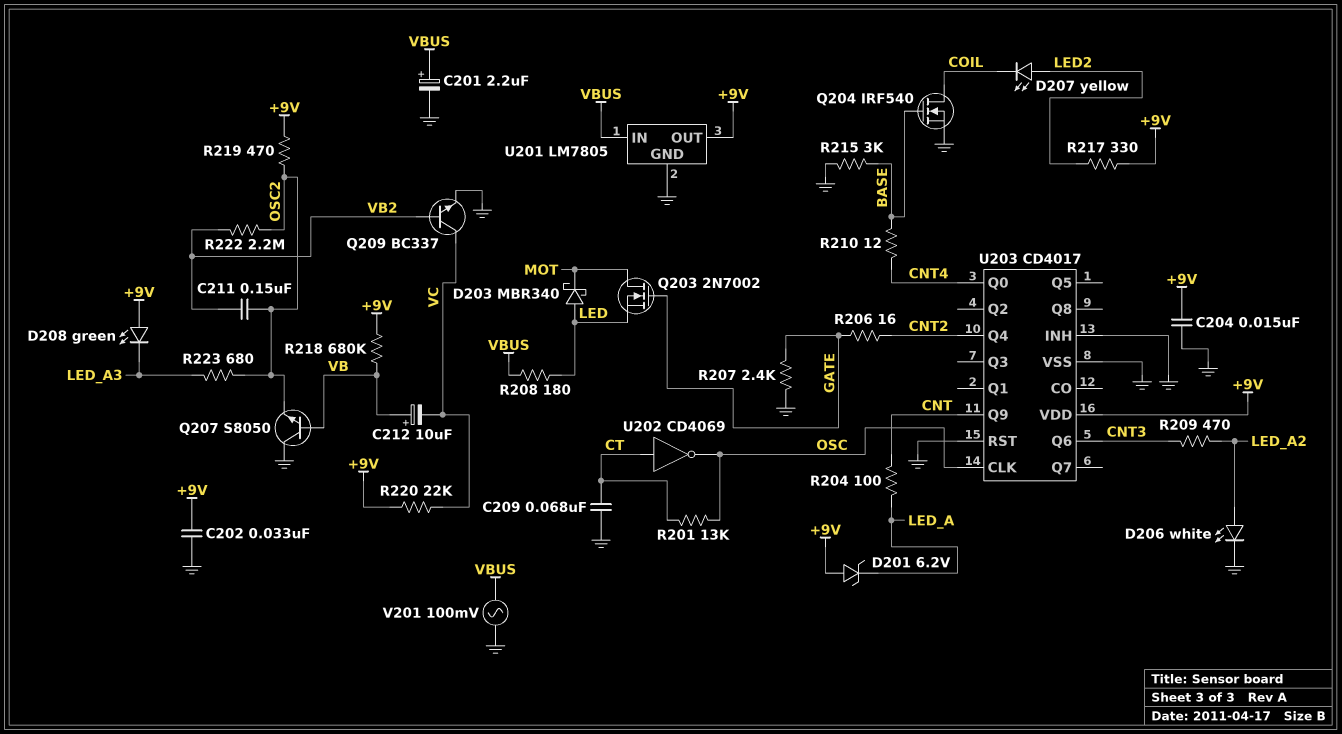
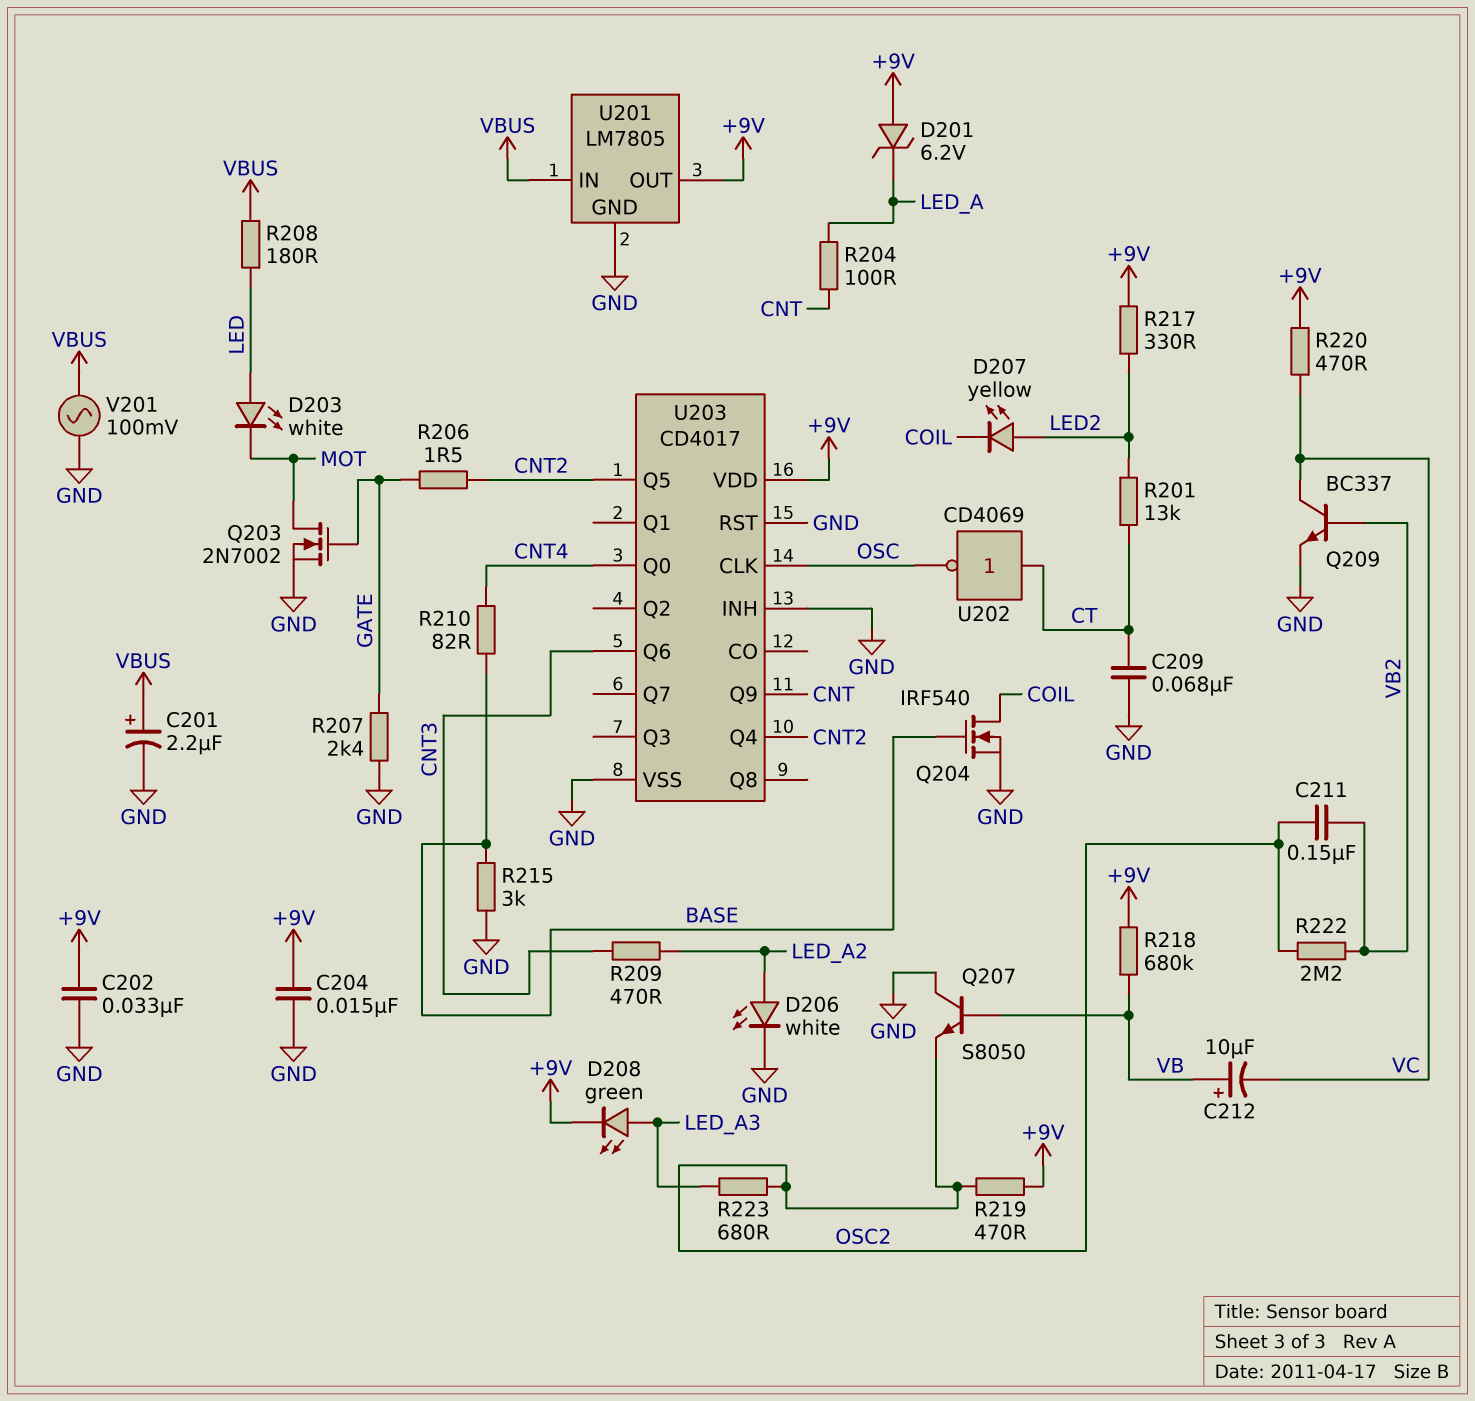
D203: schottky MBR340 (A LED, K MOT) -> LED white (A LED, K MOT)
D208: LED green (A +9V, K LED_A3) -> LED green (A LED_A3, K +9V)
Q203: NMOS 2N7002 (G GATE, D MOT, S LED) -> NMOS 2N7002 (G GATE, D MOT, S GND)
R201: 13k (CT, OSC) -> 13k (CT, LED2)
R206: 16 (CNT2, GATE) -> 1.5 (CNT2, GATE)
R210: 12 (BASE, CNT4) -> 82 (BASE, CNT4)
R220: 22k (+9V, VC) -> 470 (+9V, VC)
U203 pin Q5: none -> CNT2

